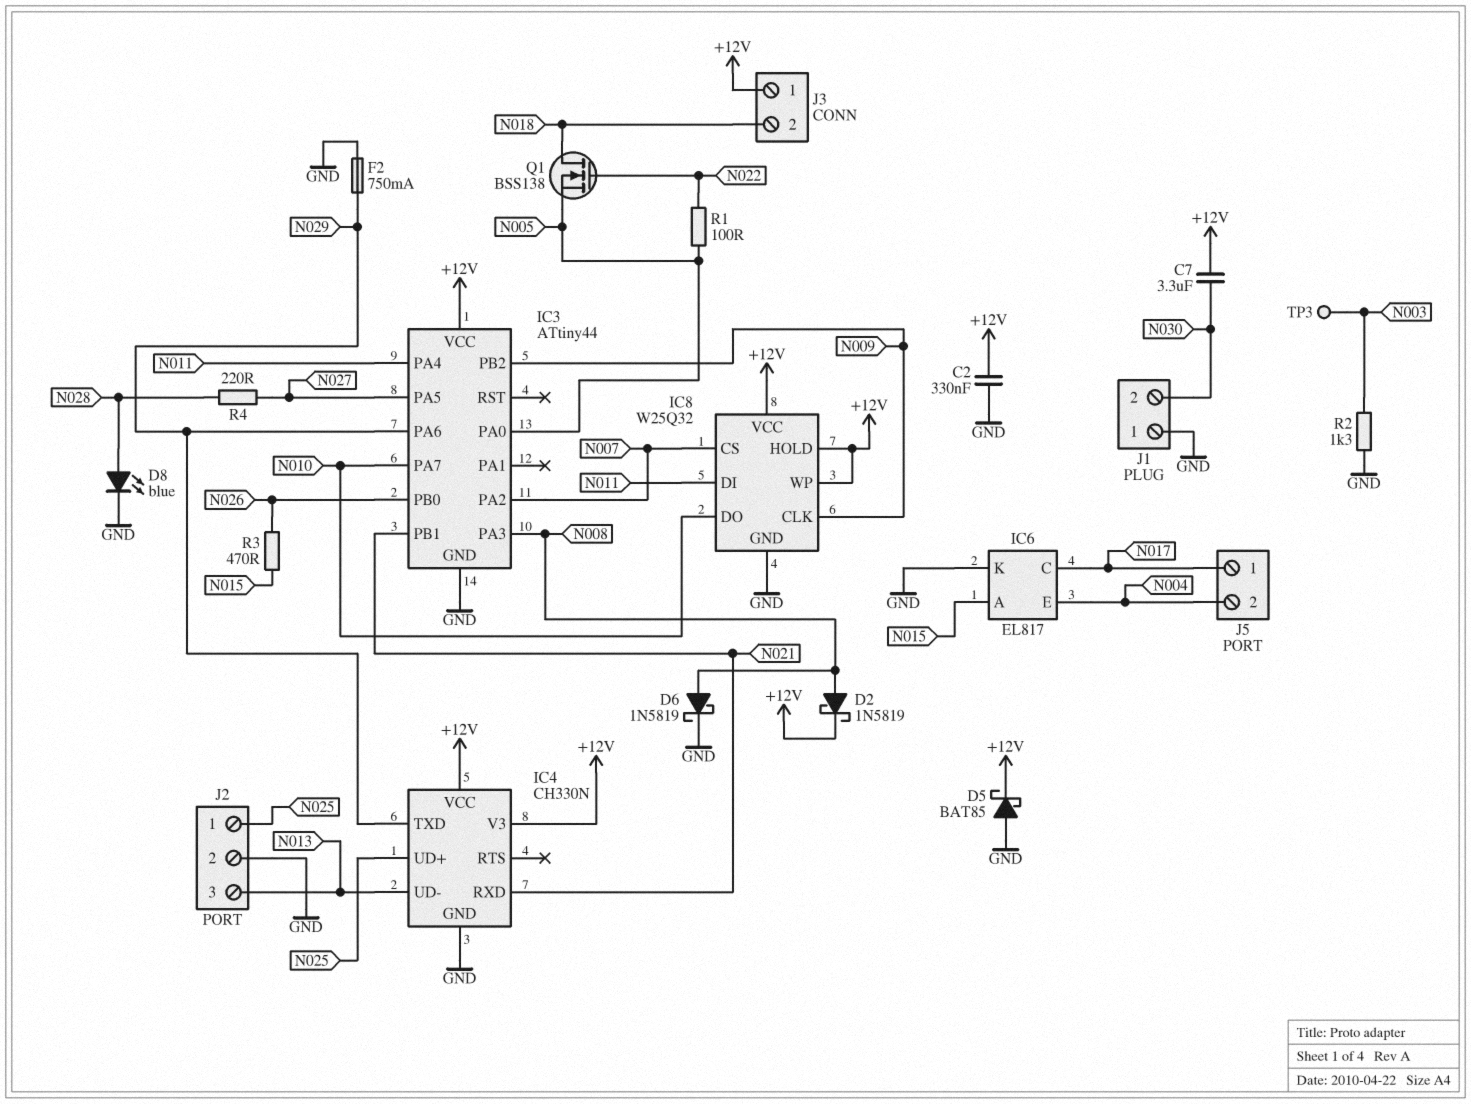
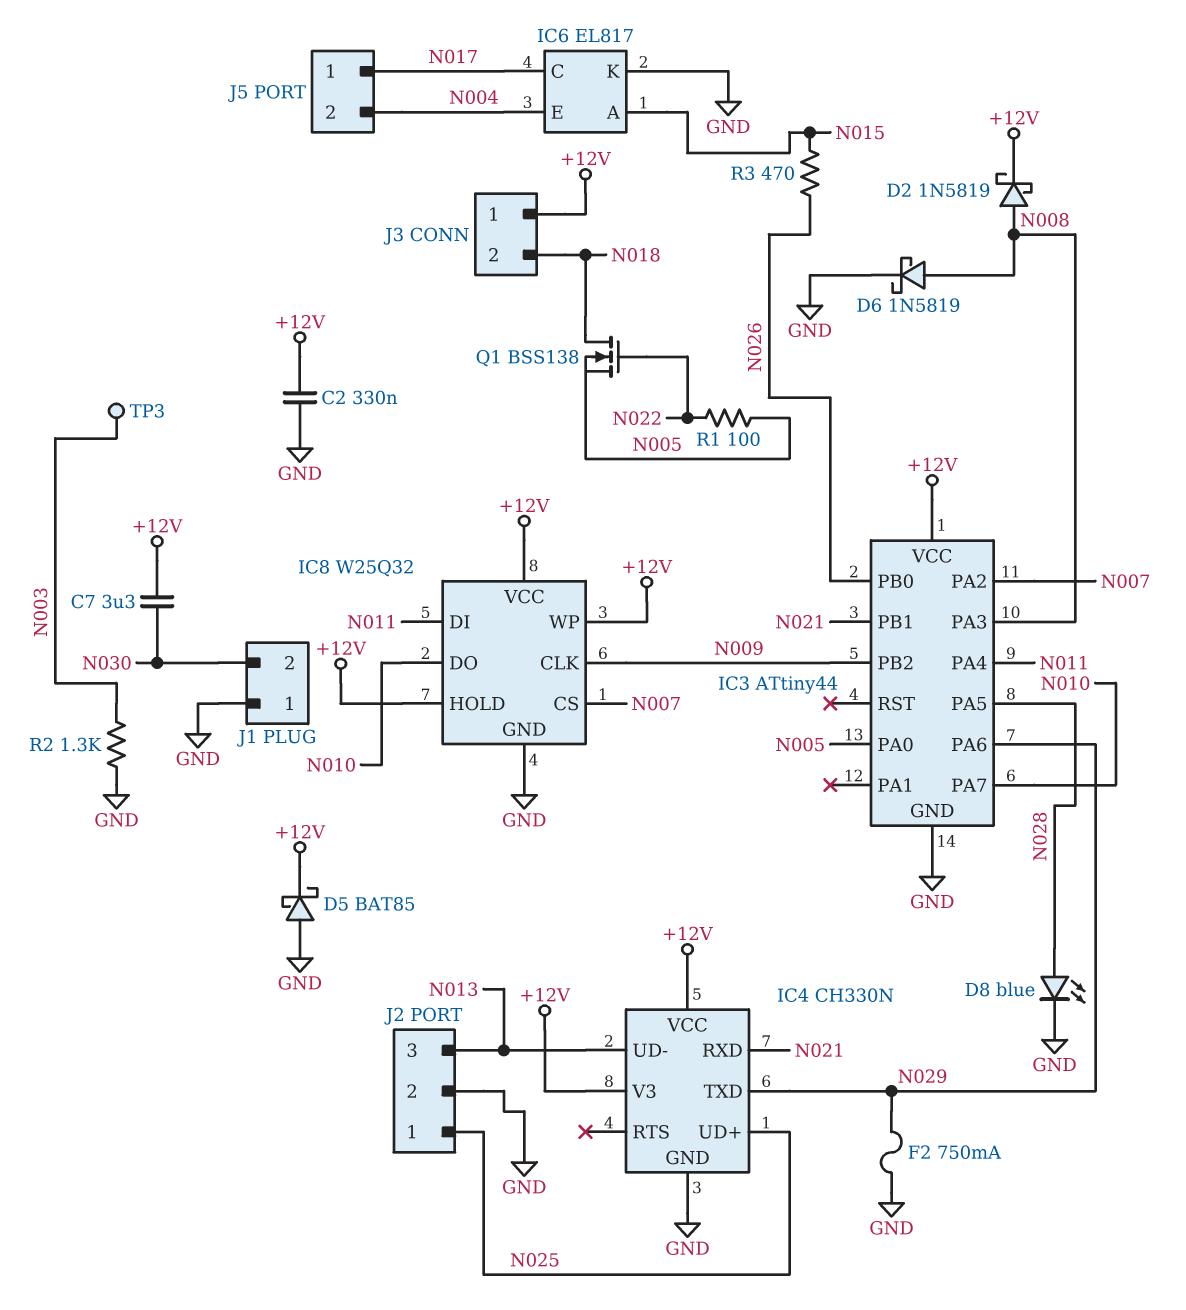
IC3 pin PA5: N027 -> N028
R4: 220 (N027, N028) -> none

